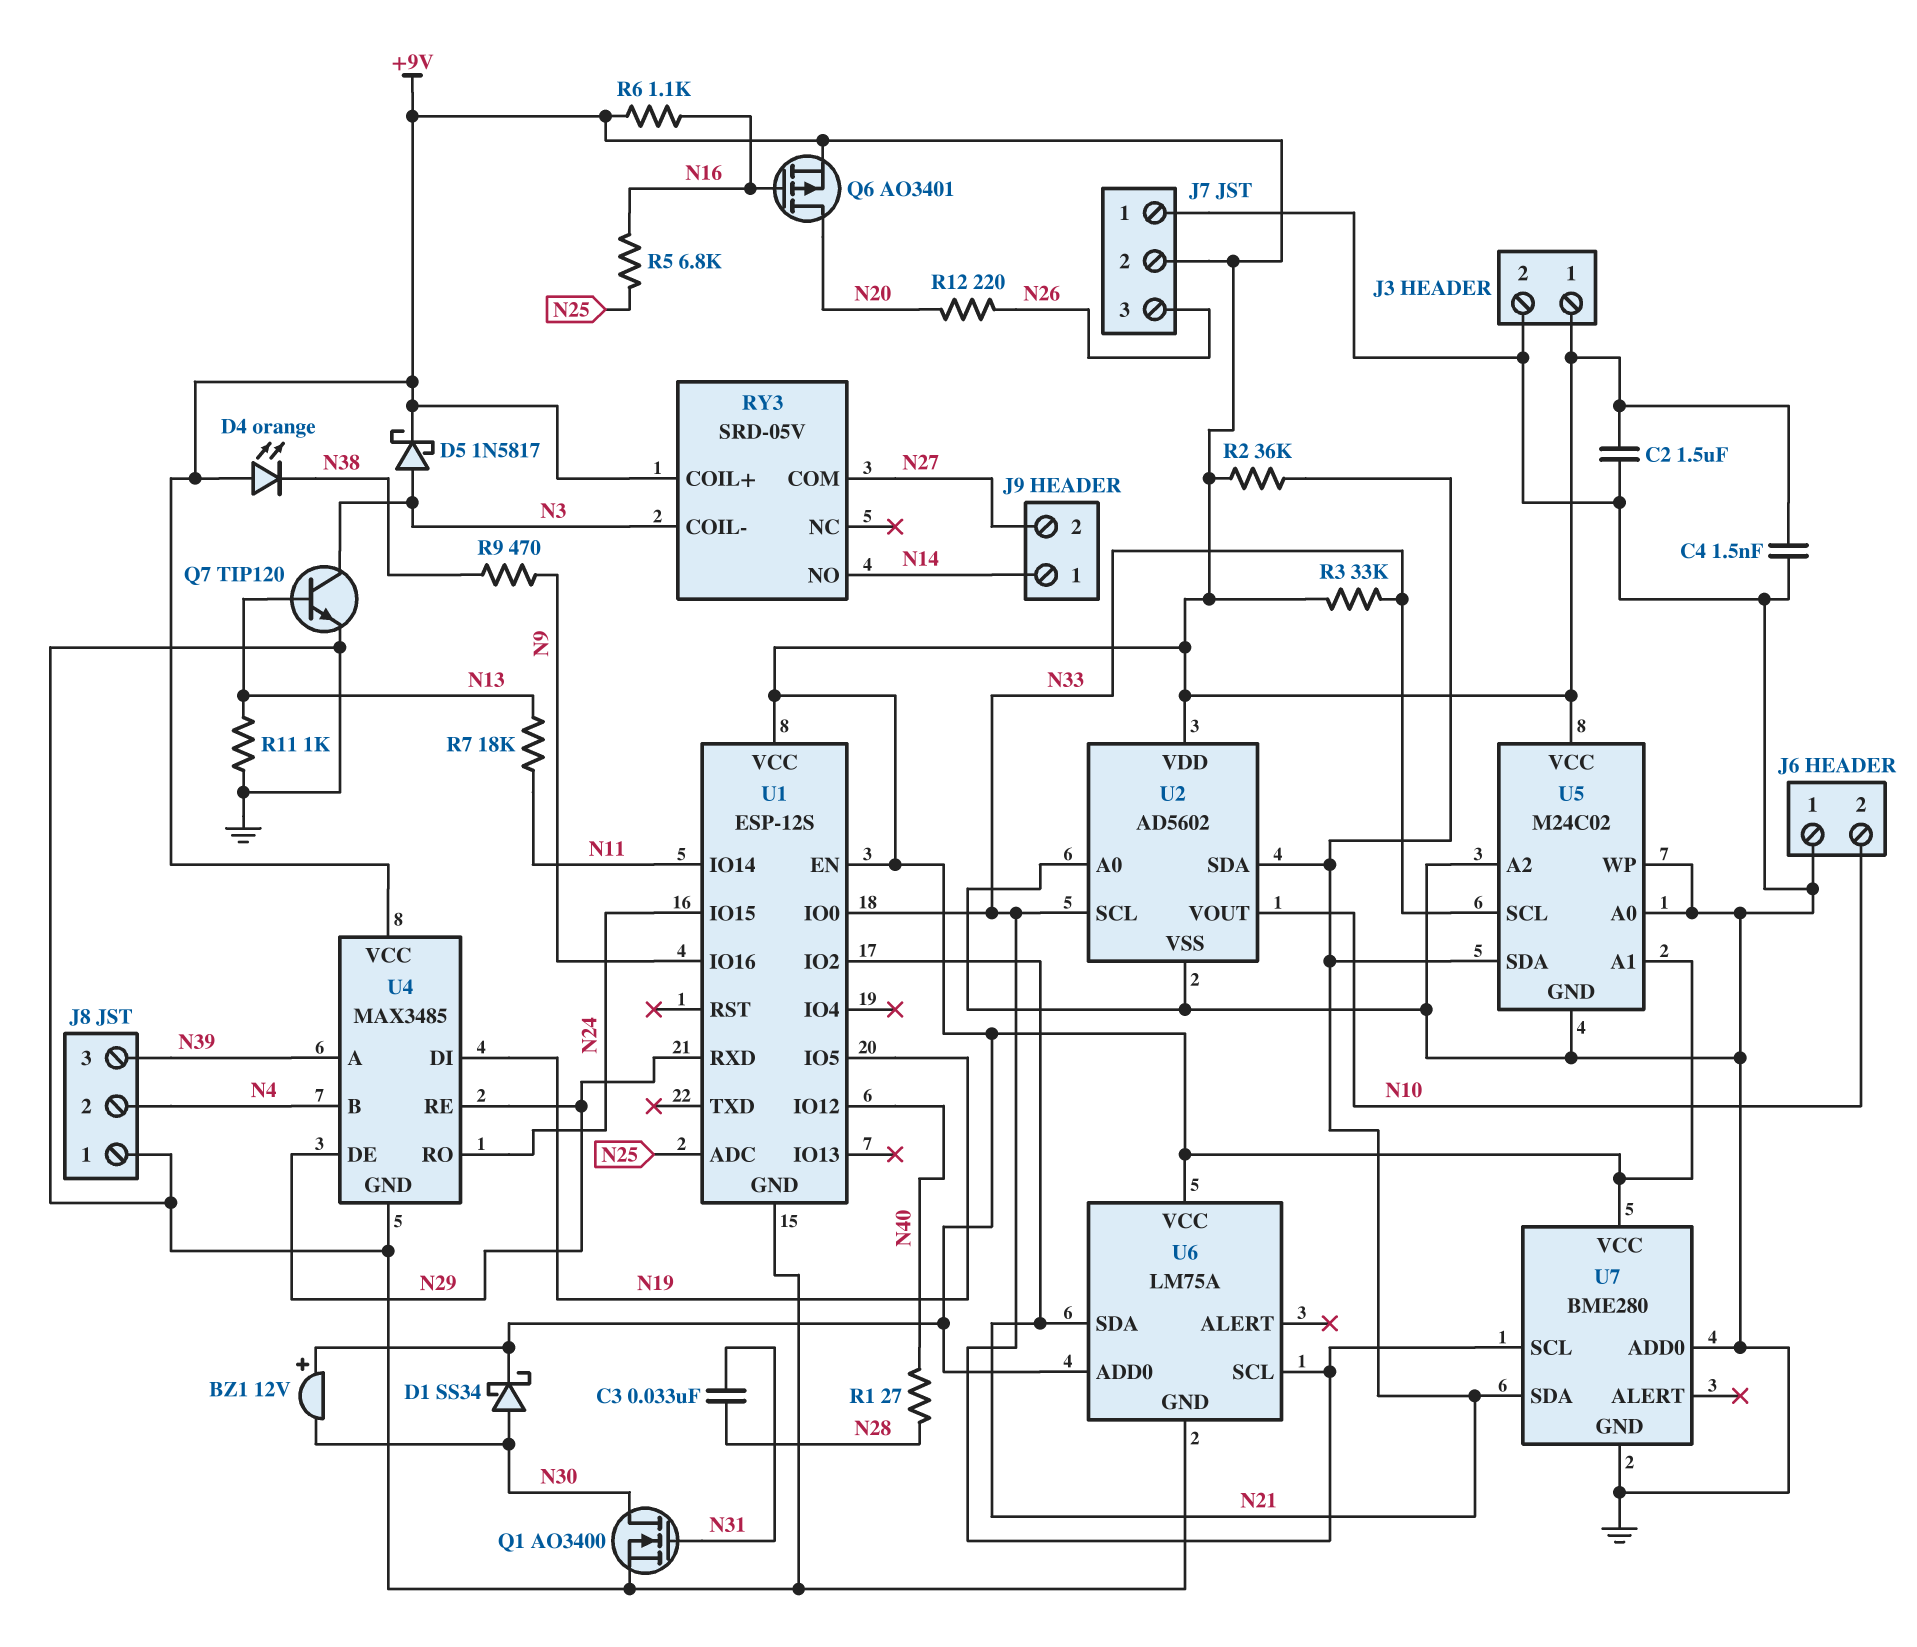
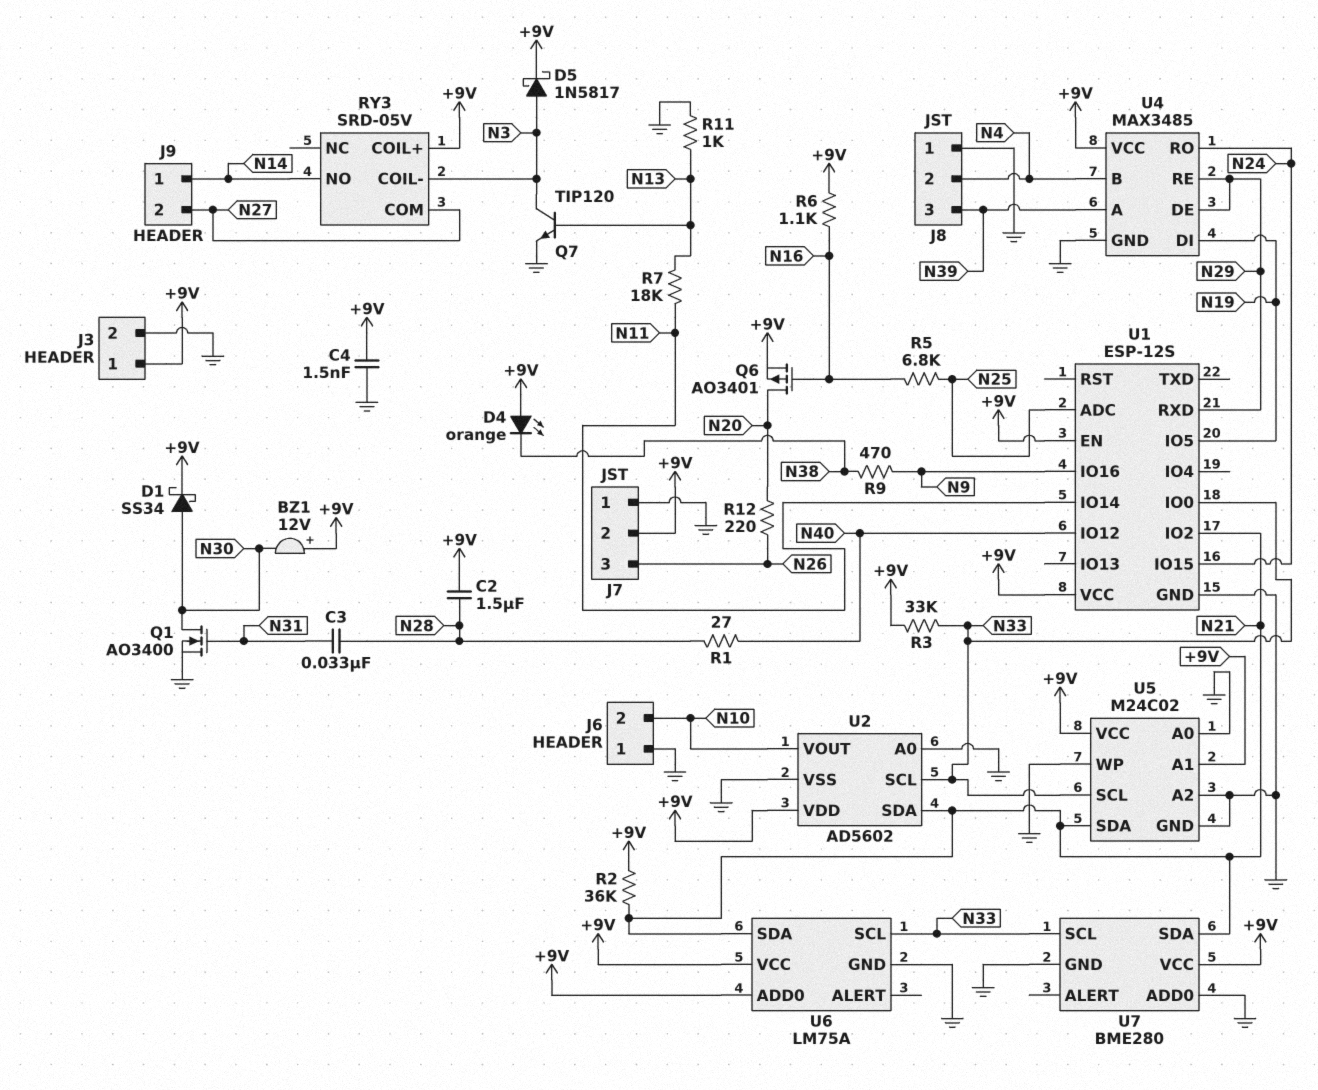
C2: 1.5uF (+9V, GND) -> 1.5uF (+9V, N28)

